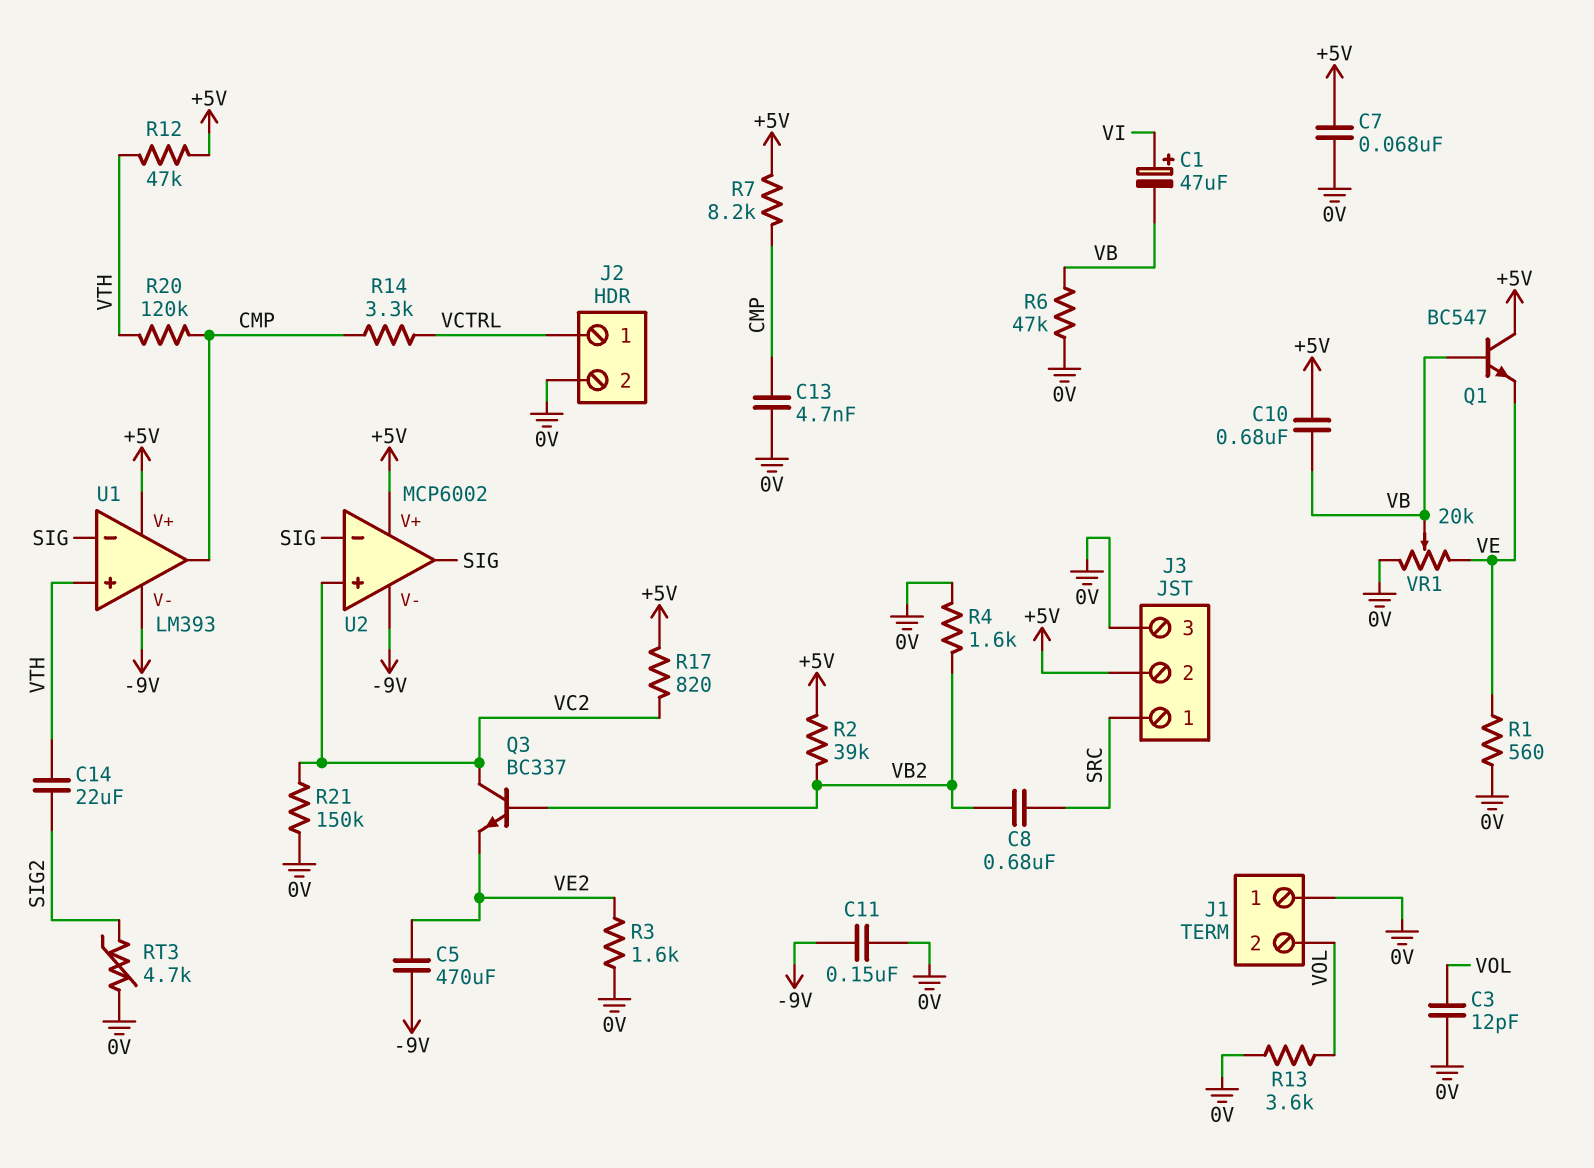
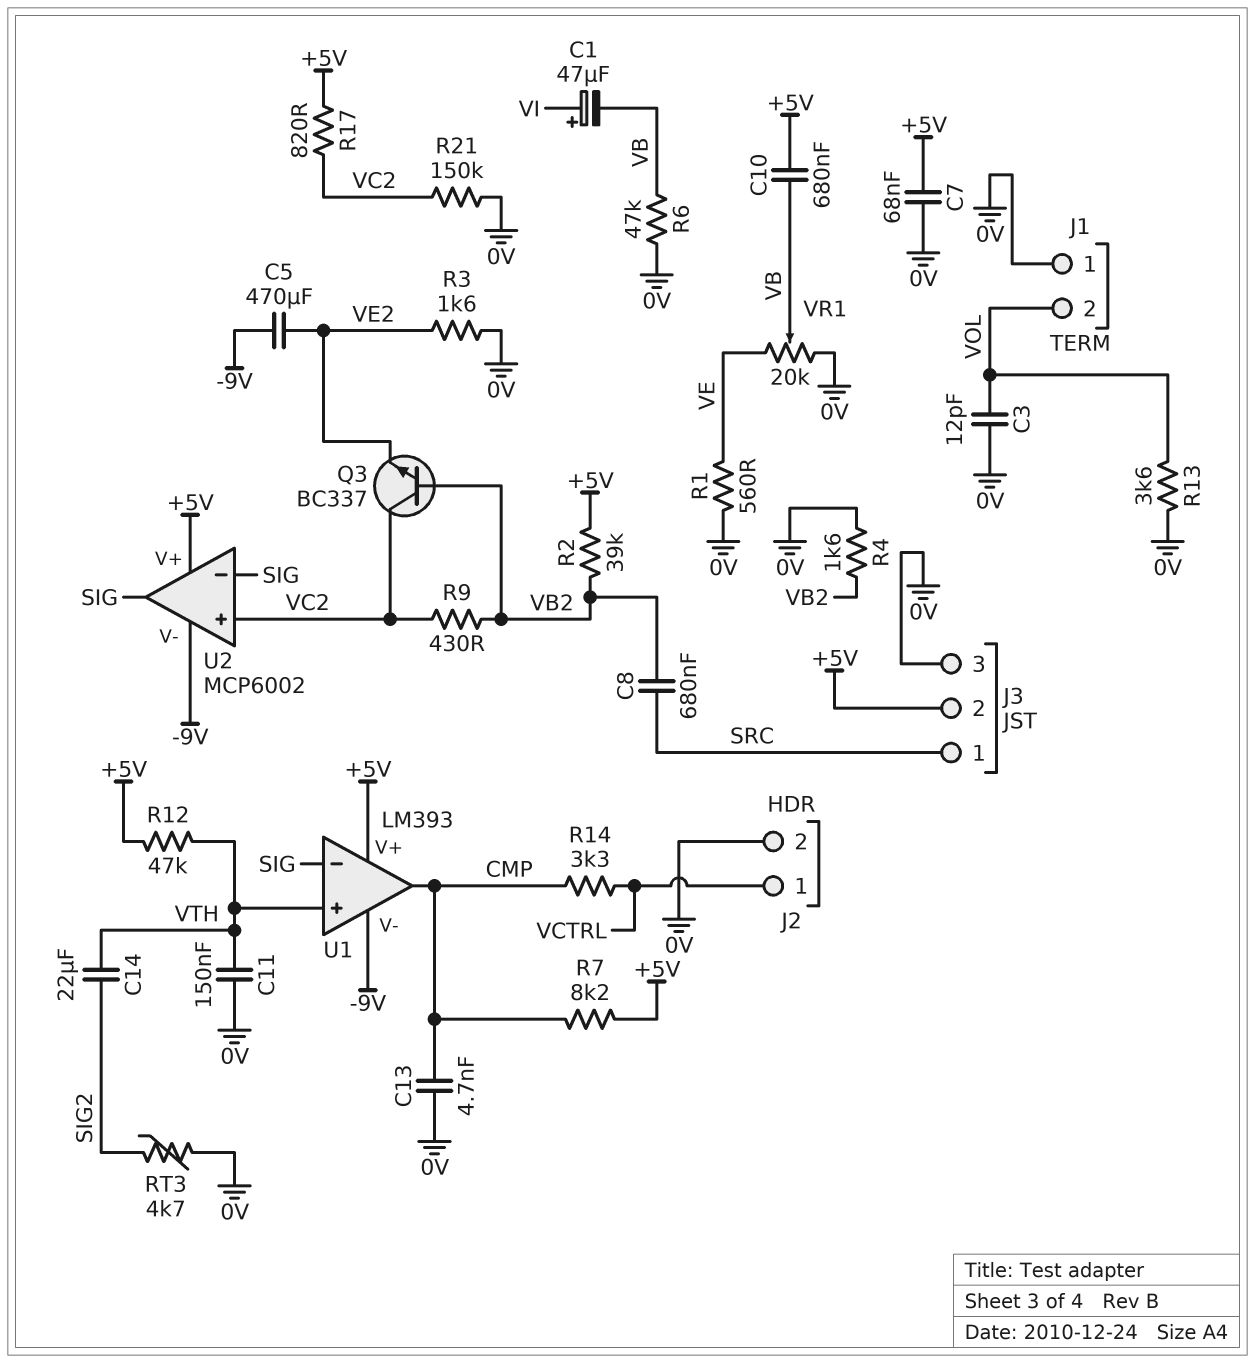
C11: 150nF (-9V, 0V) -> 150nF (0V, VTH)
Q1: NPN BC547 (B VB, C +5V, E VE) -> none
R9: none -> 430 (VB2, VC2)
R20: 120k (CMP, VTH) -> none

